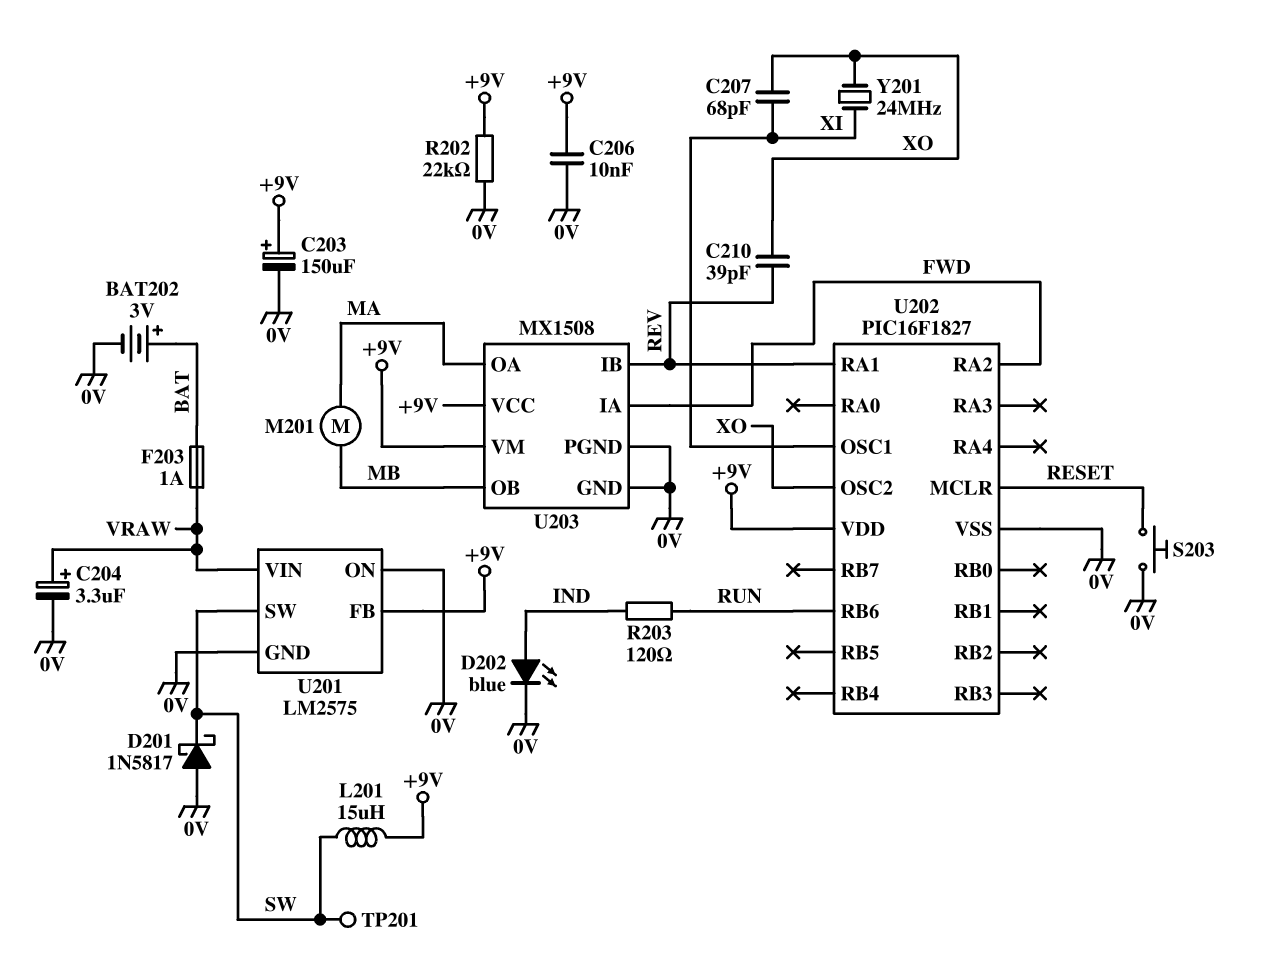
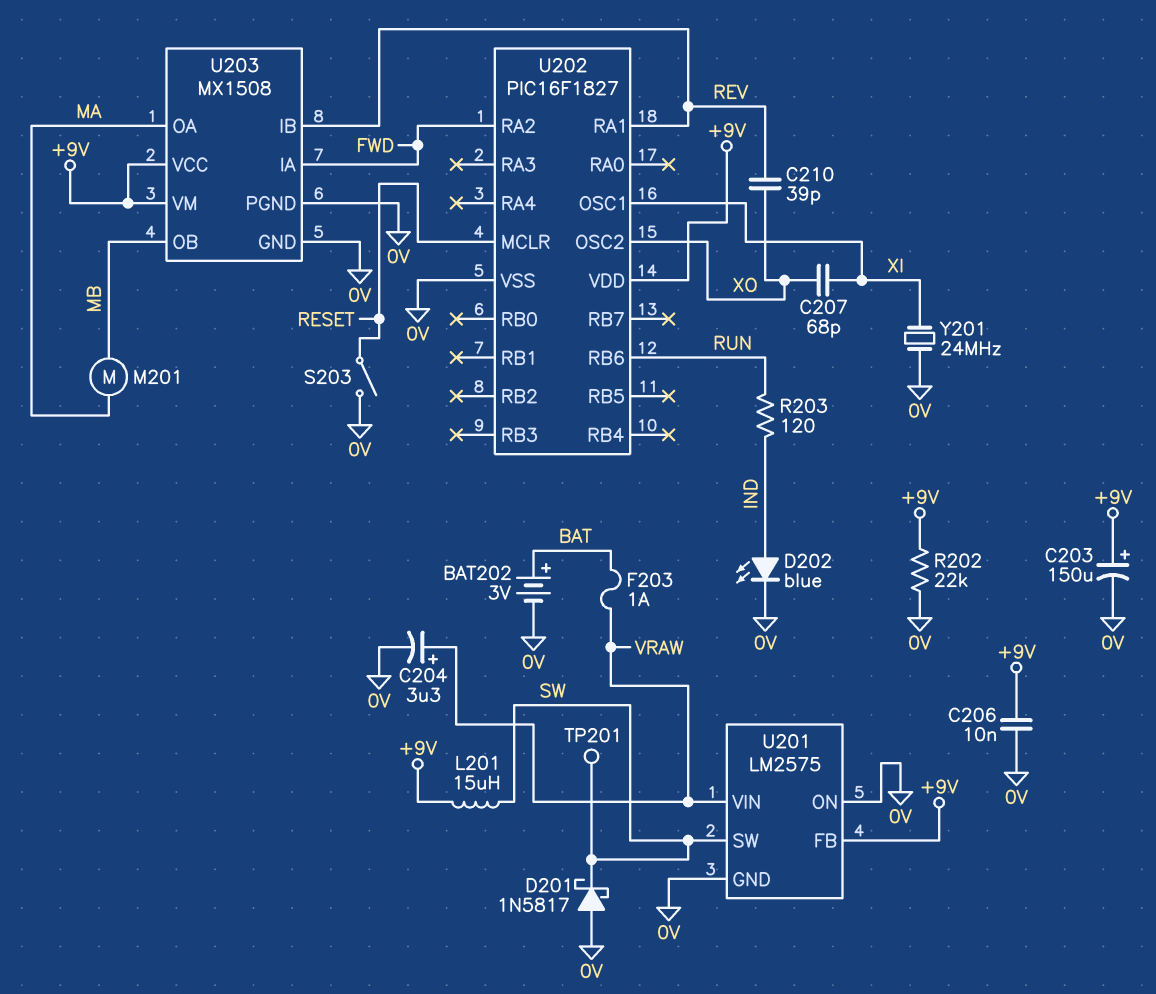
S203: button (0V, RESET) -> switch (0V, RESET)
Y201: 24MHz (XI, XO) -> 24MHz (0V, XI)

